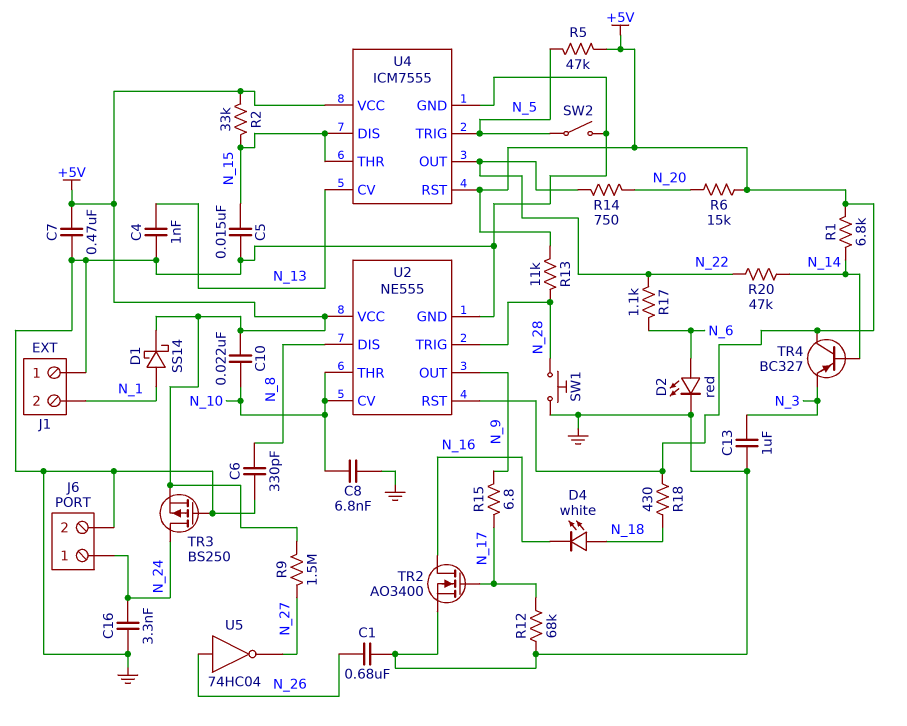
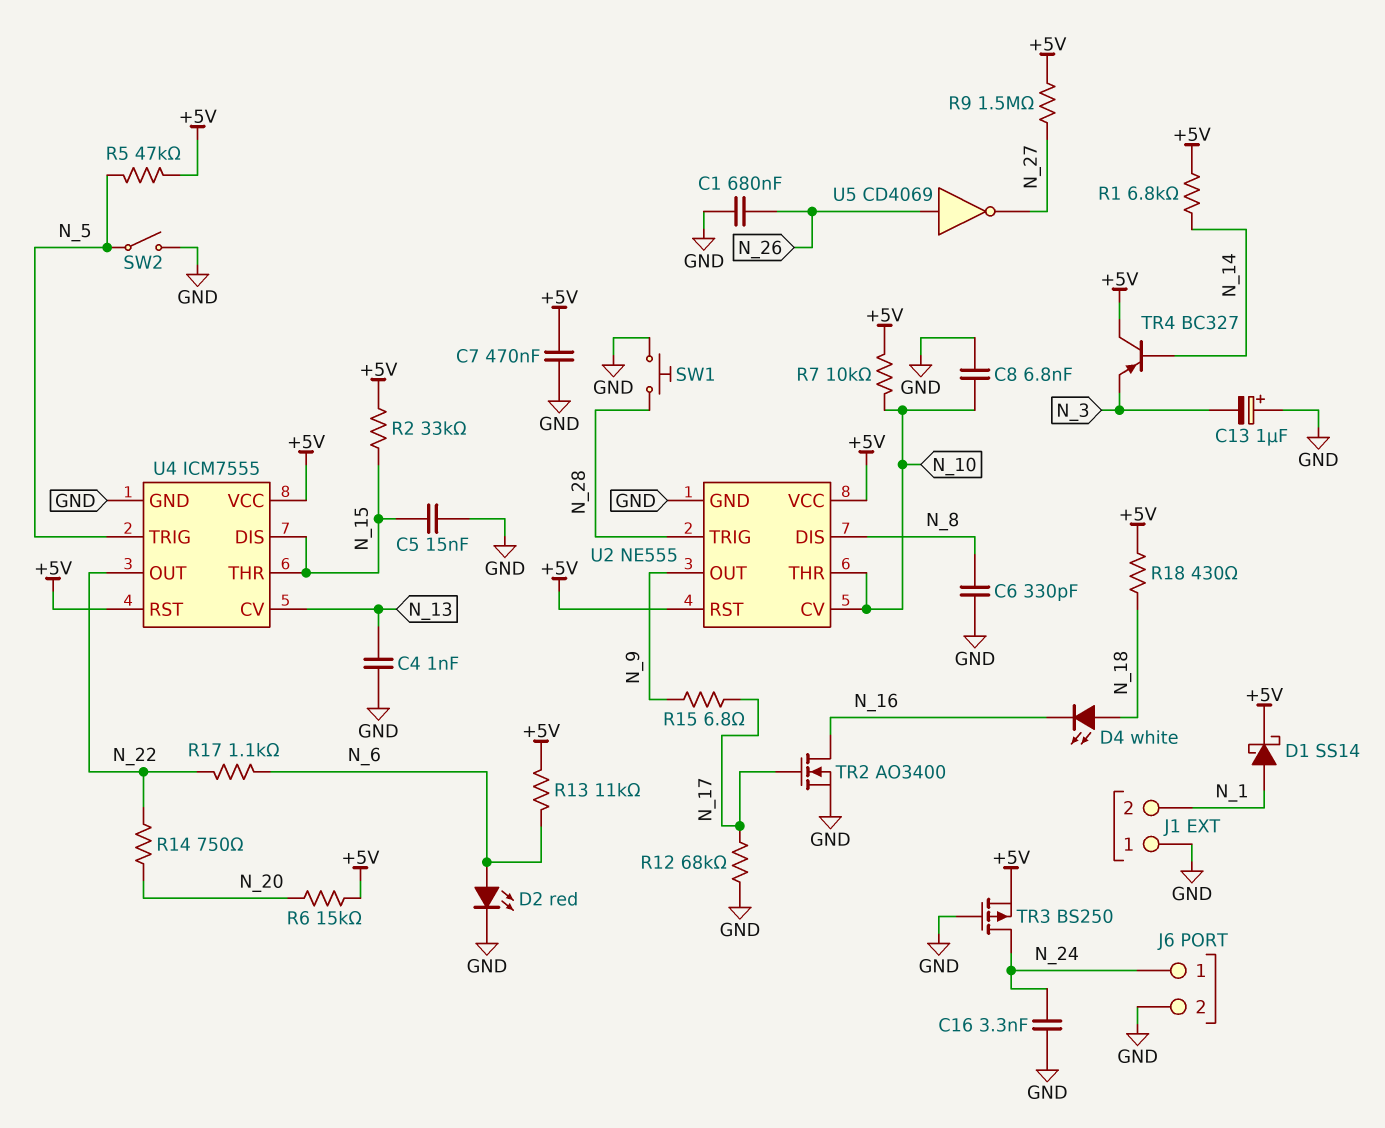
C10: 22nF (+5V, N_10) -> none
C13: 1uF (GND, N_3) -> 1uF (plus GND, minus N_3)
R7: none -> 10k (+5V, N_10)
R13: 11k (+5V, N_28) -> 11k (+5V, N_6)
R20: 47k (N_14, N_22) -> none
U5: NOT 74HC04 (in N_26, out N_27) -> NOT CD4069 (in N_26, out N_27)

